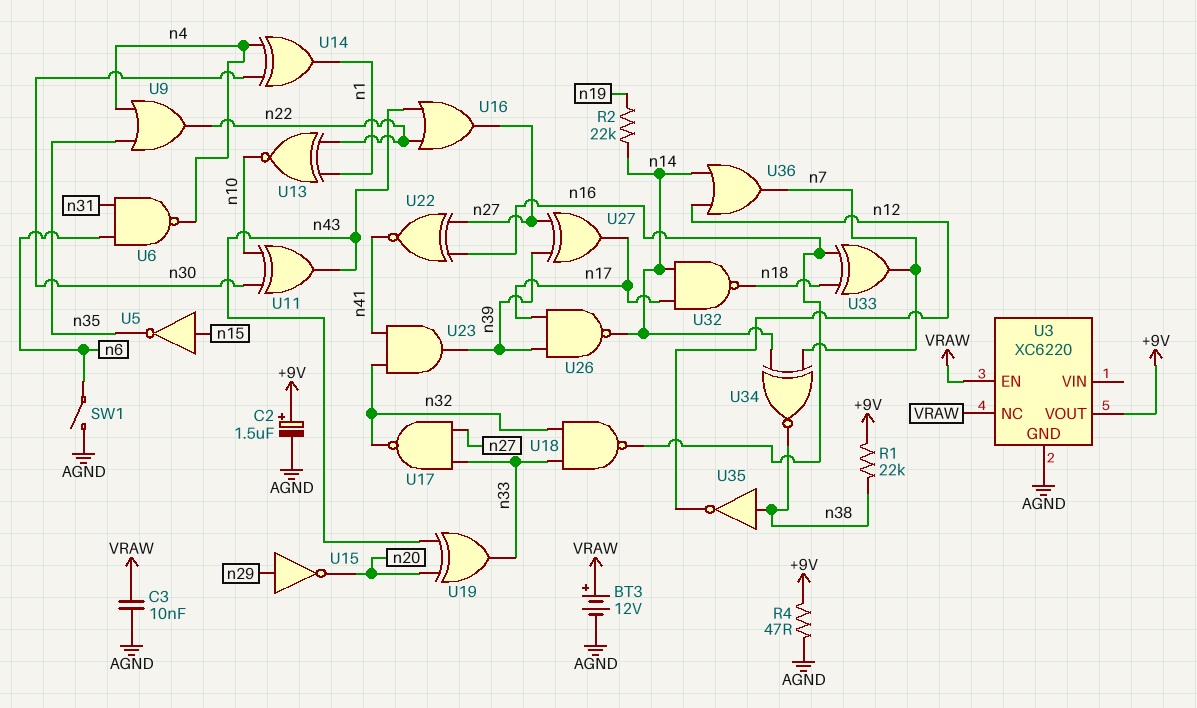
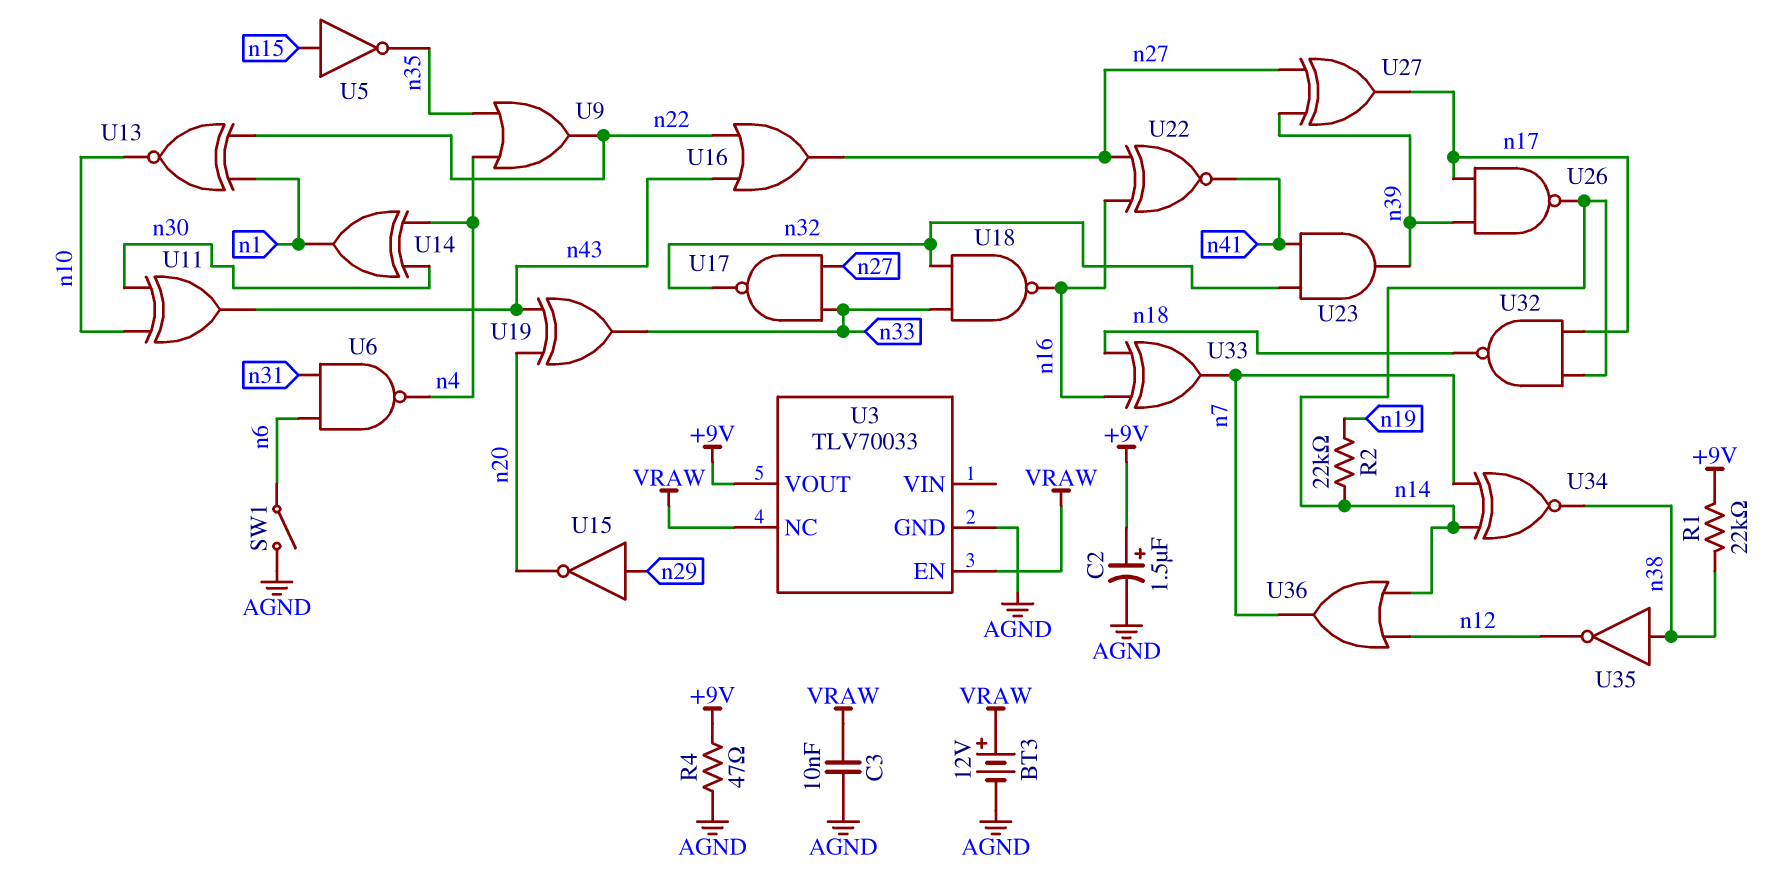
U3: XC6220 -> TLV70033

